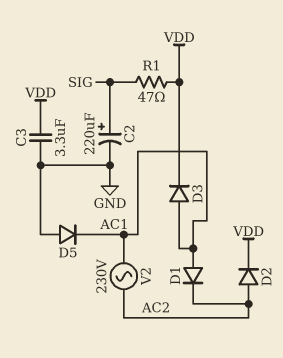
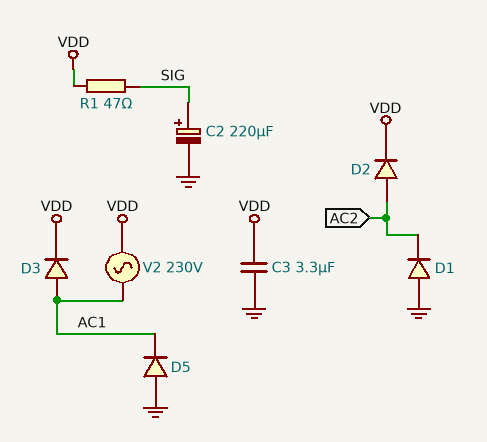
D1: diode (A AC1, K AC2) -> diode (A GND, K AC2)
V2: AC 230V (AC1, AC2) -> AC 230V (AC1, VDD)

